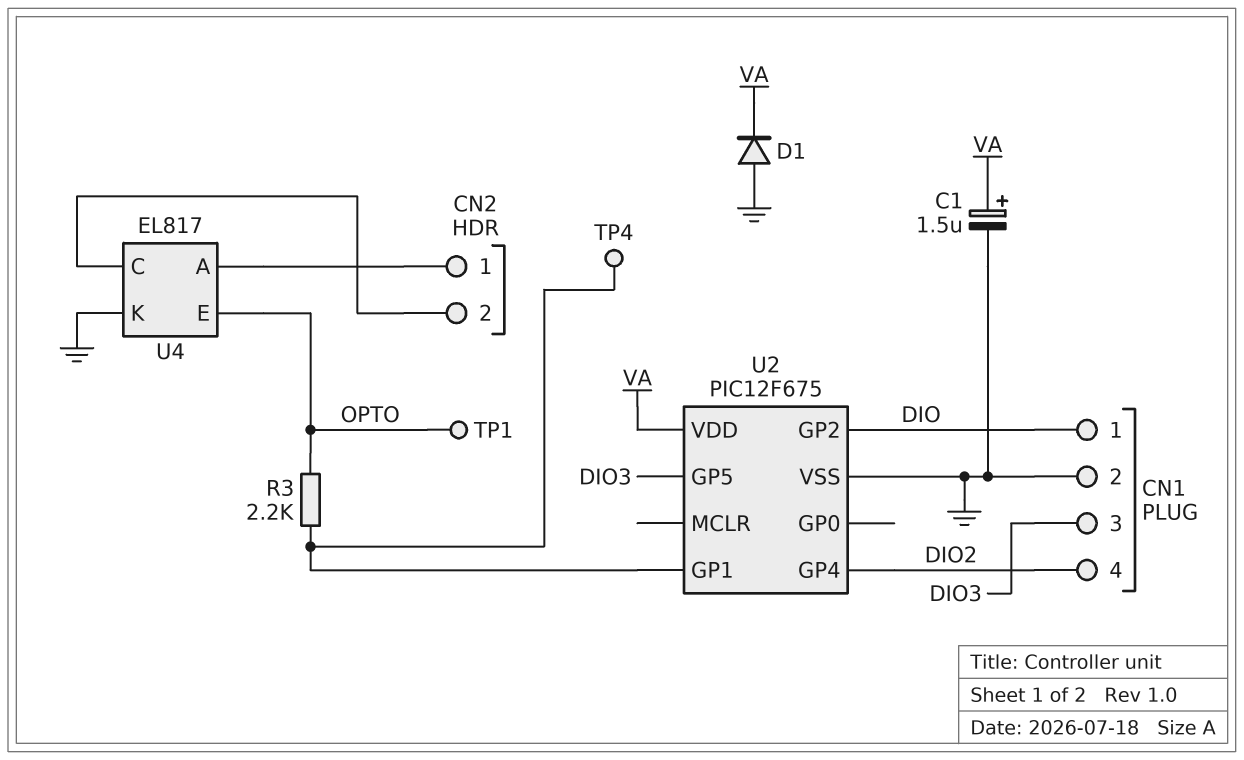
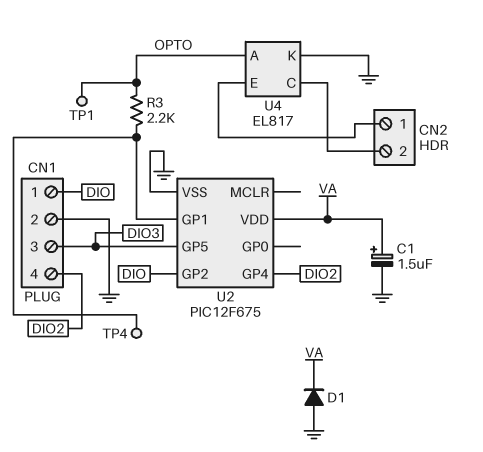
U4 pin A: CN2/1 -> OPTO
U4 pin E: OPTO -> CN2/1

